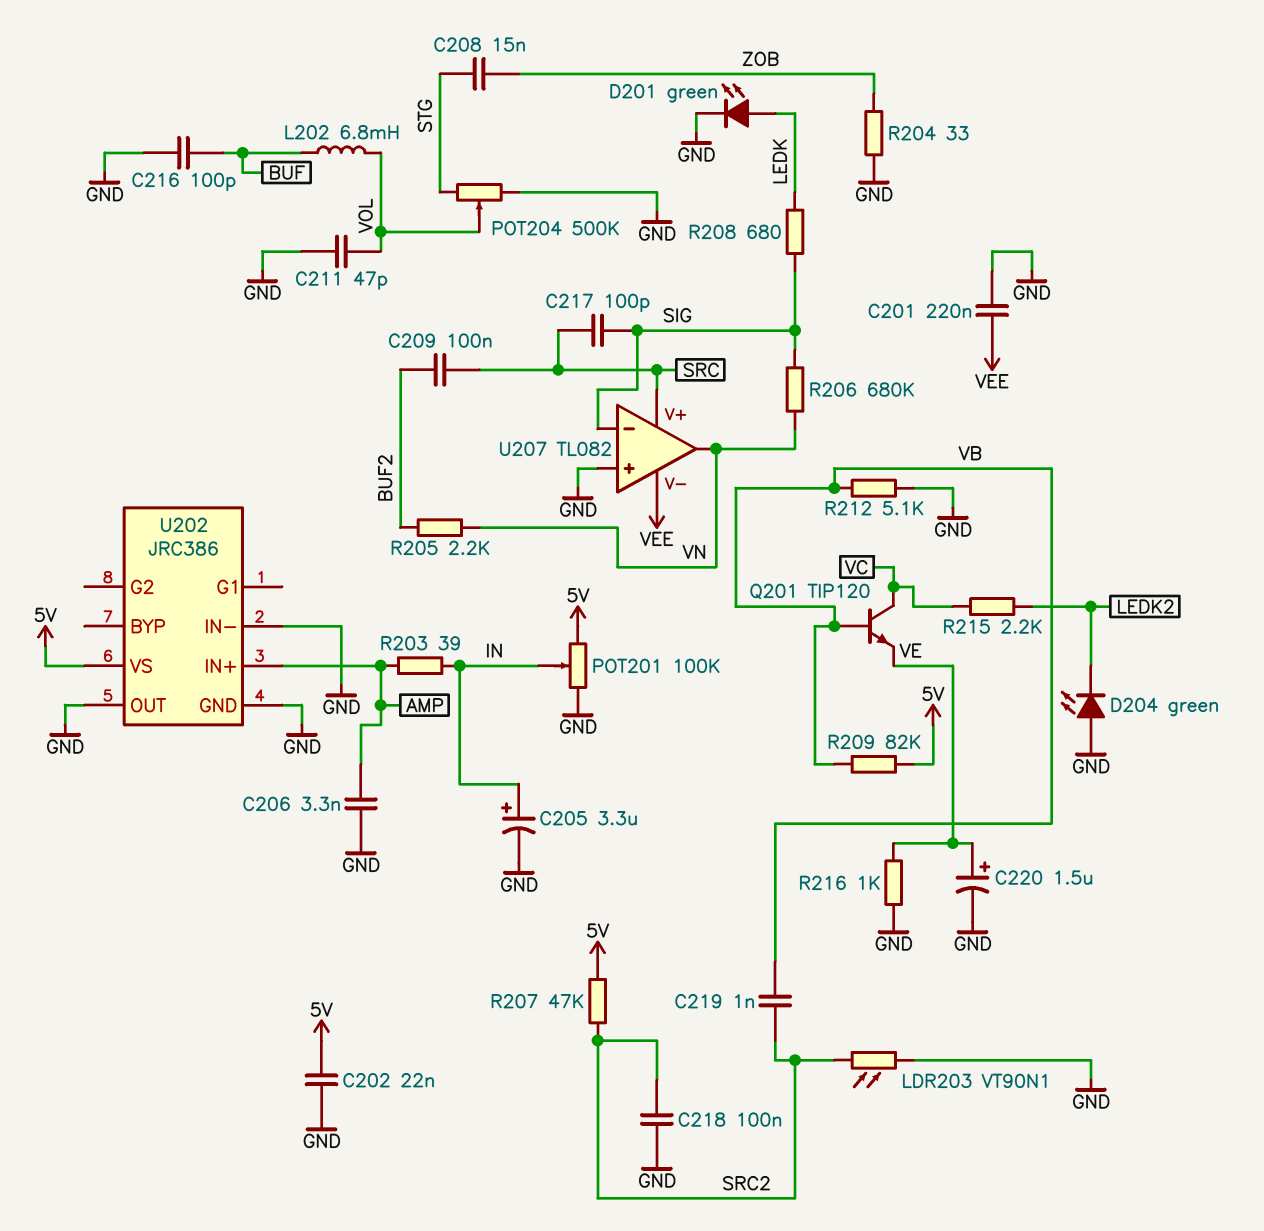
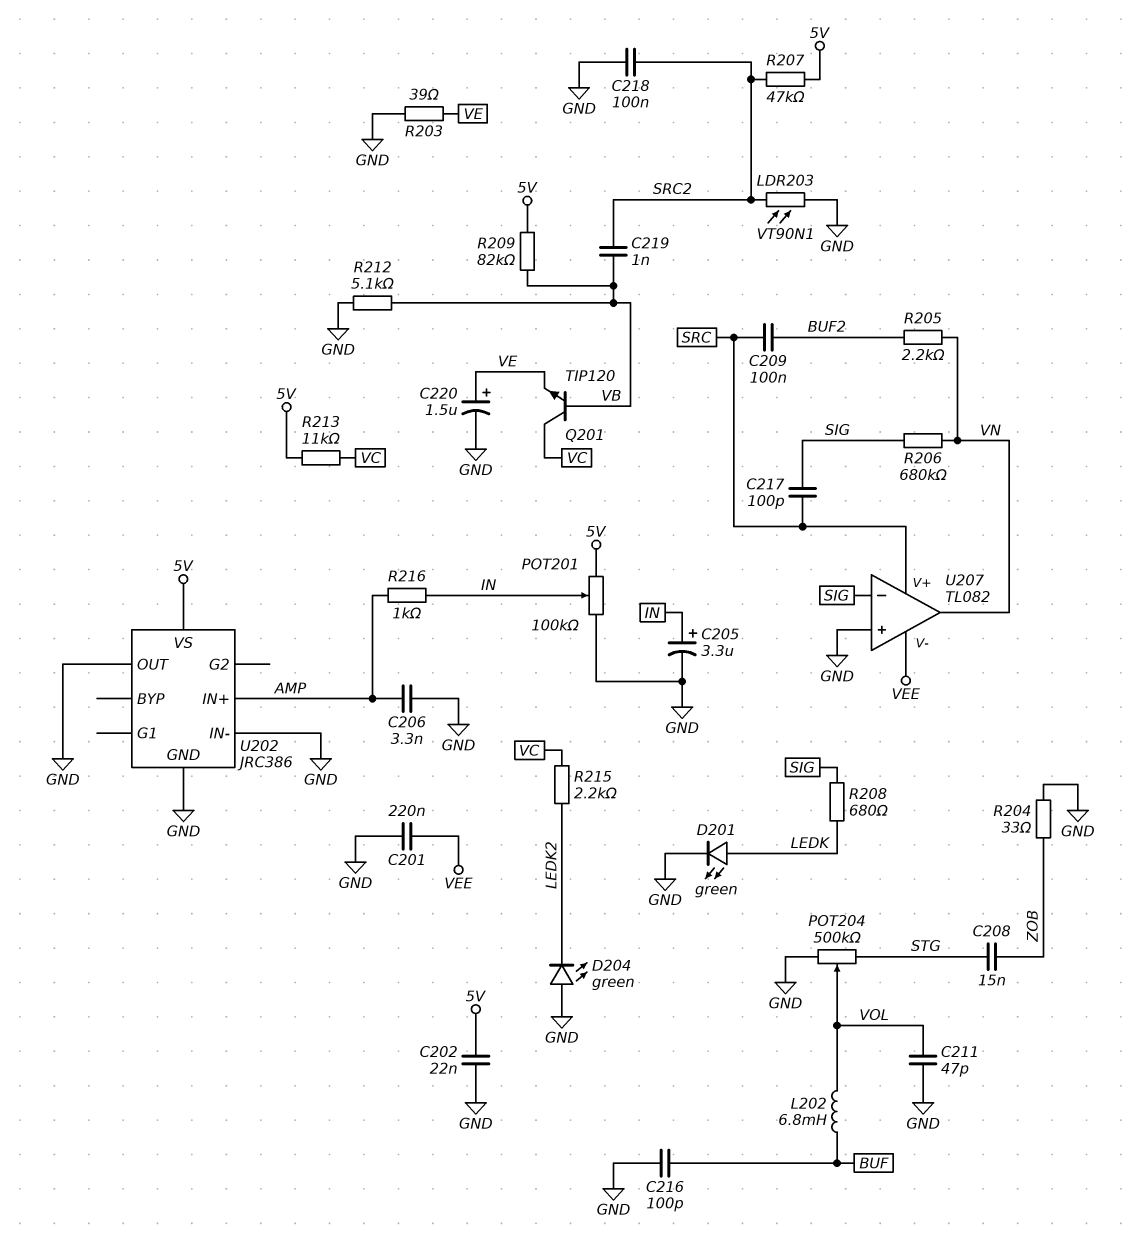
R203: 39 (AMP, IN) -> 39 (GND, VE)
R213: none -> 11k (5V, VC)
R216: 1k (GND, VE) -> 1k (AMP, IN)

